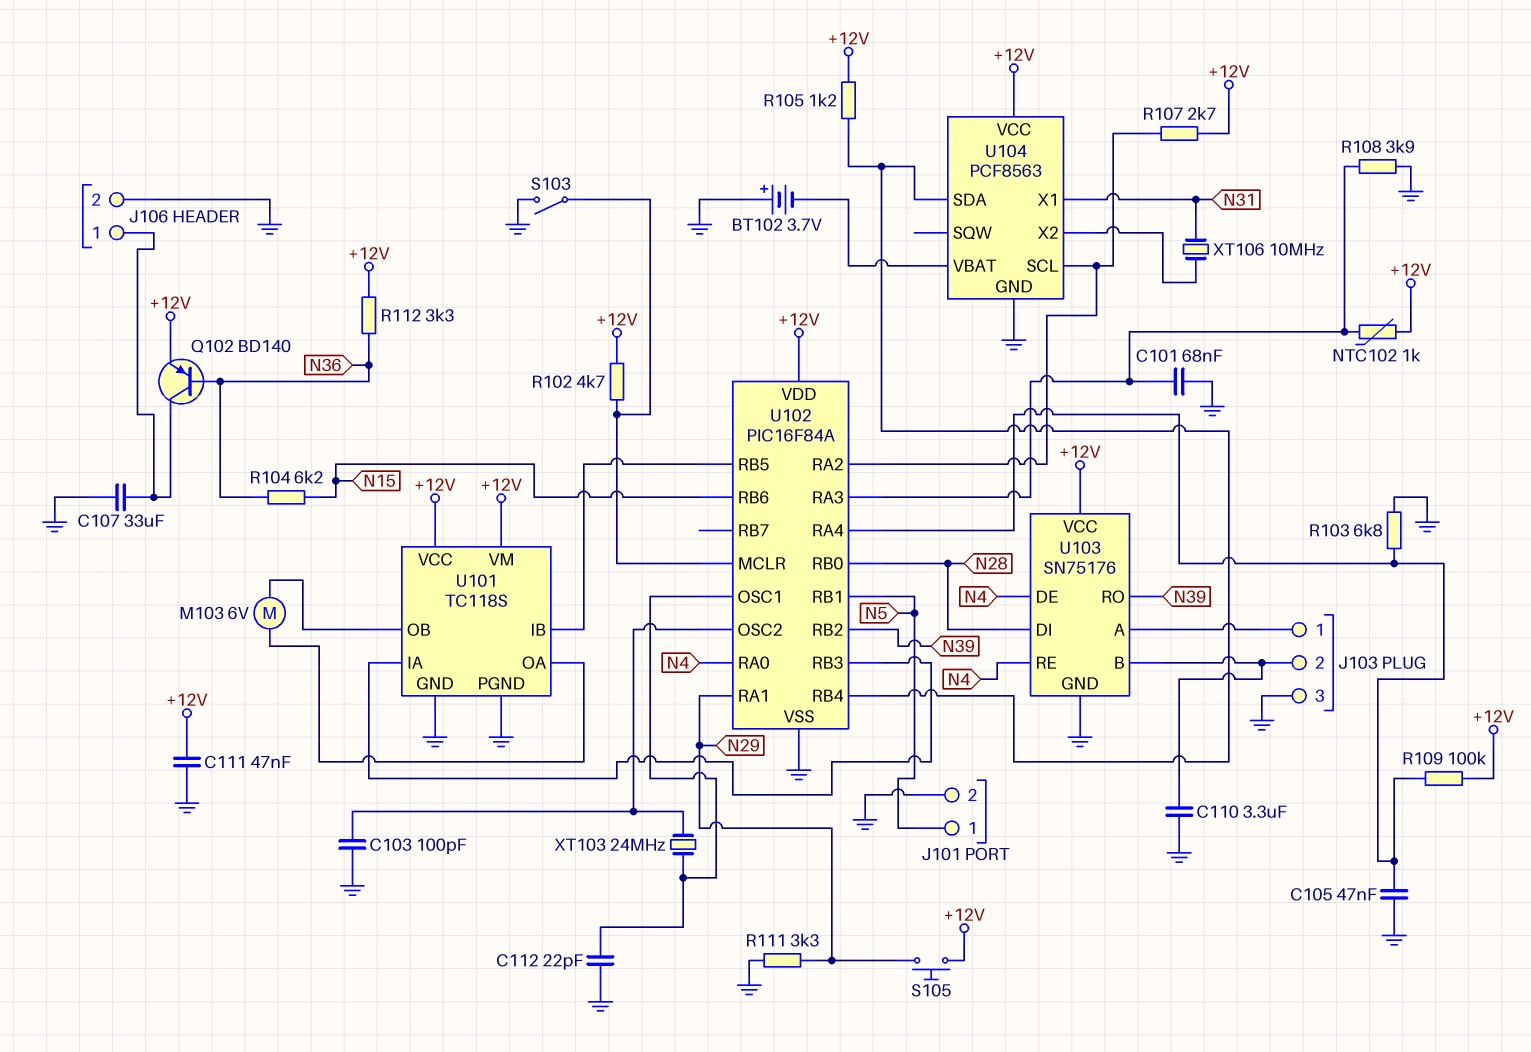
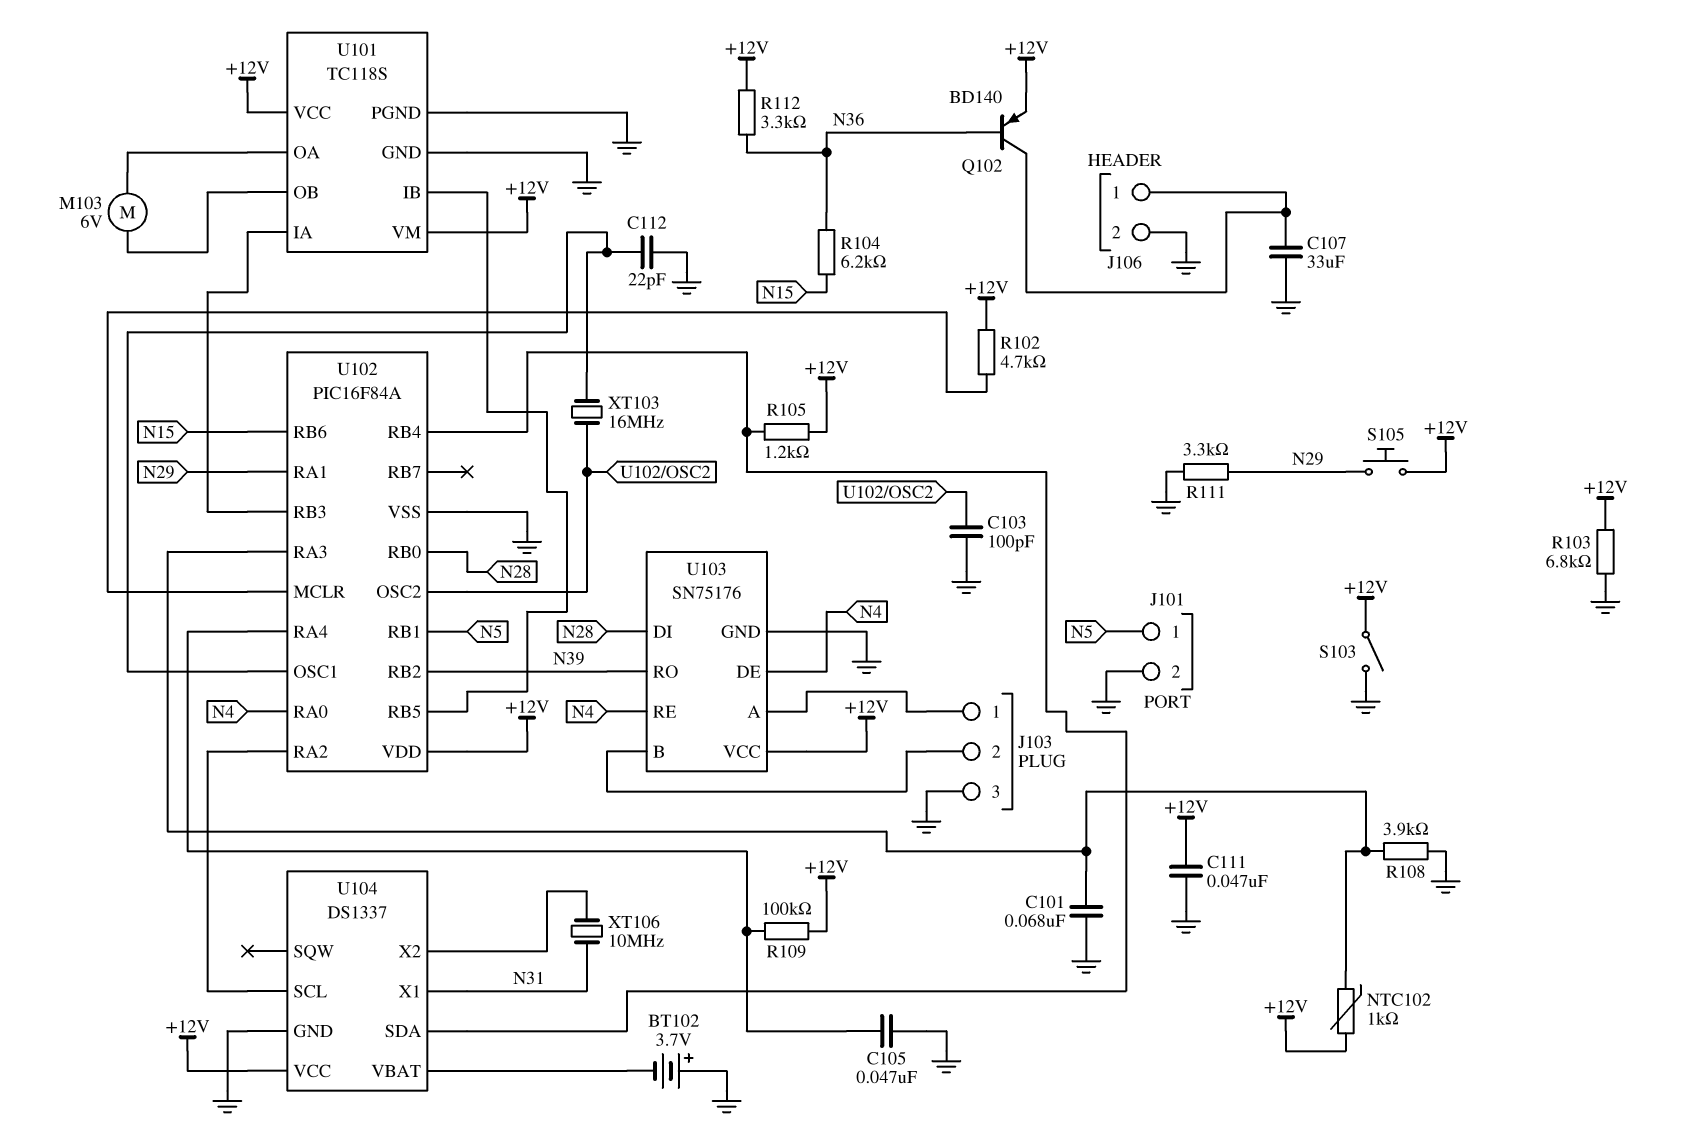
C110: 3.3uF (GND, J103/2) -> none
R103: 6.8k (GND, U102/RA4) -> 6.8k (+12V, GND)
R107: 2.7k (+12V, U102/RA2) -> none
S103: switch (GND, U102/MCLR) -> switch (+12V, GND)
U104: PCF8563 -> DS1337
XT103: 24MHz (U102/OSC1, U102/OSC2) -> 16MHz (U102/OSC1, U102/OSC2)

